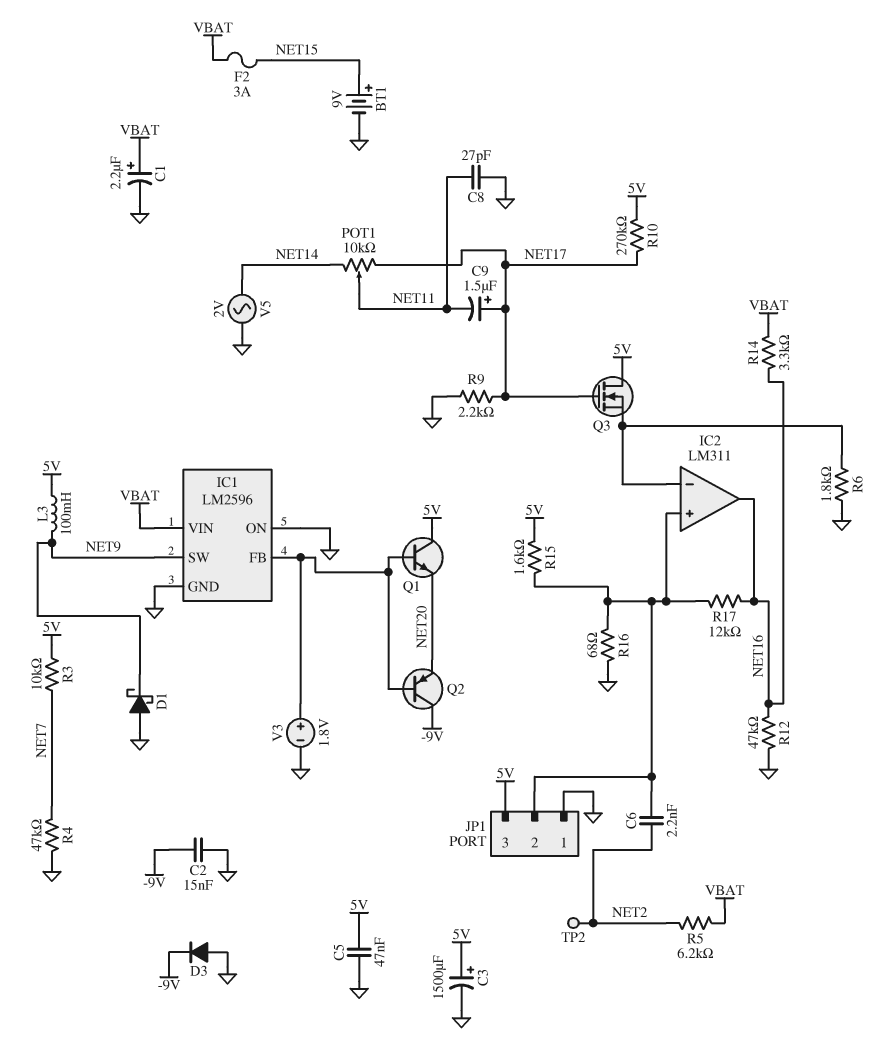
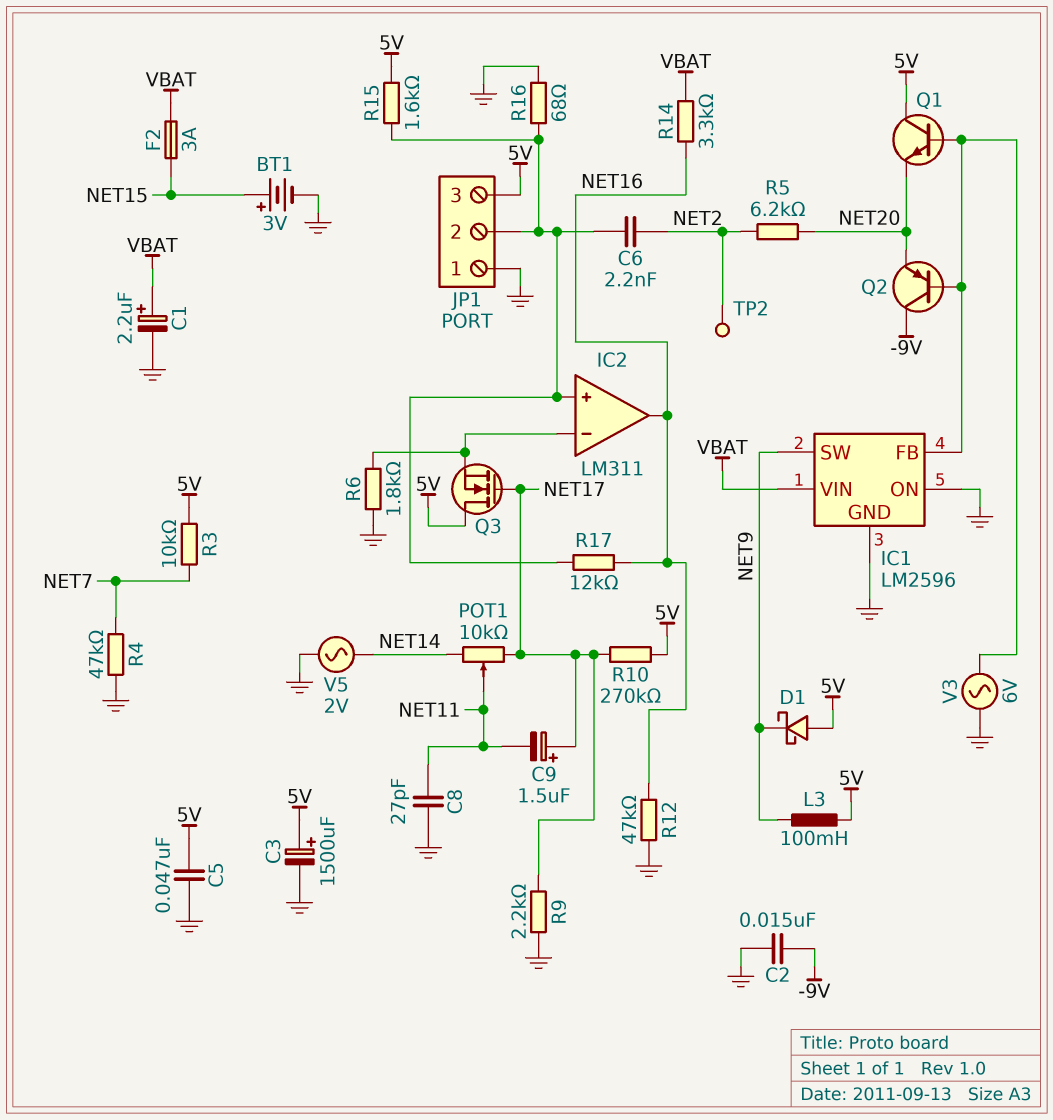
BT1: 9V (plus NET15, minus GND) -> 3V (plus NET15, minus GND)
D1: schottky (A GND, K NET9) -> schottky (A 5V, K NET9)
D3: diode (A GND, K -9V) -> none
R5: 6.2k (NET2, VBAT) -> 6.2k (NET2, NET20)
V3: 1.8V (plus IC1/FB, minus GND) -> AC 6V (GND, IC1/FB)

